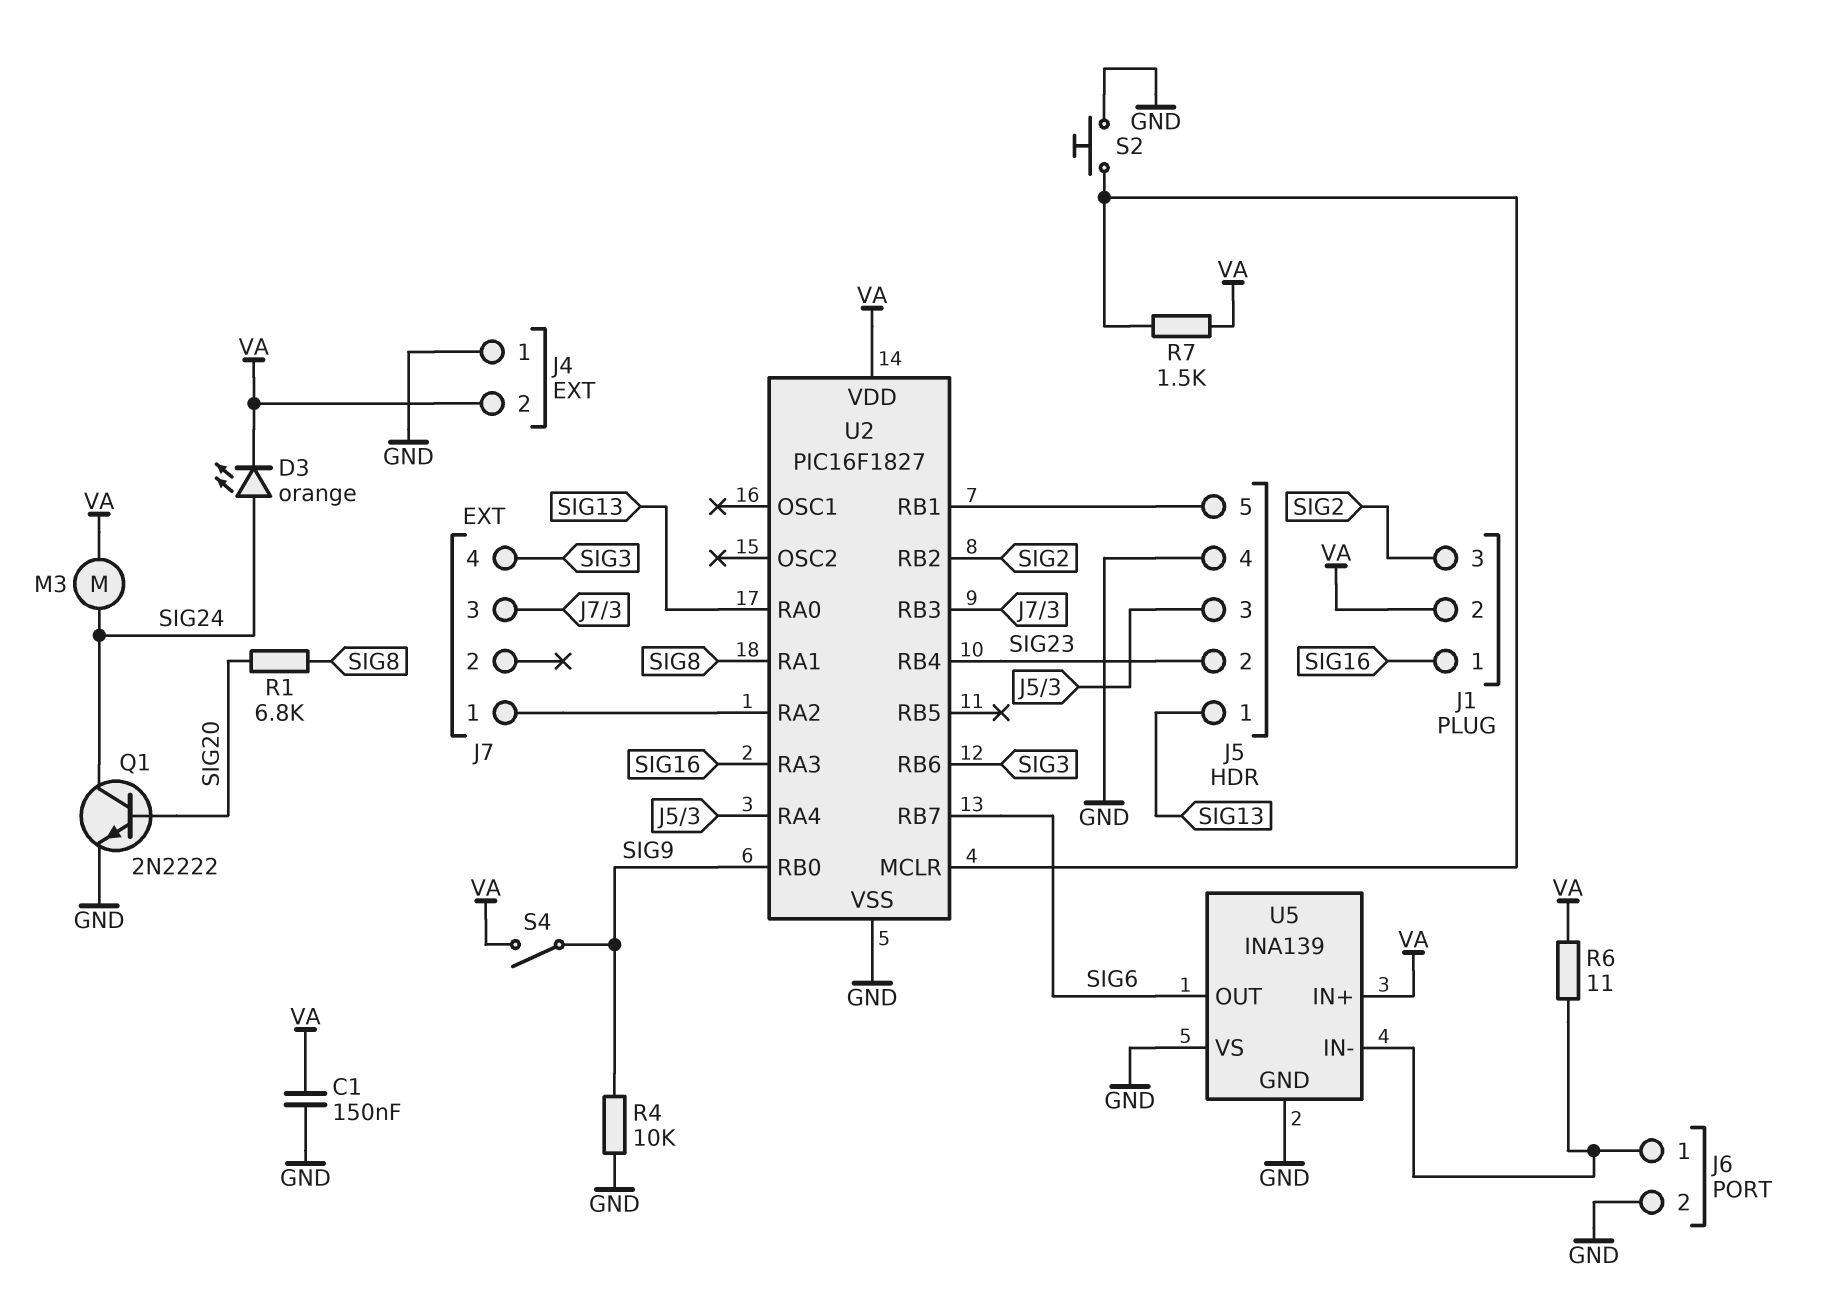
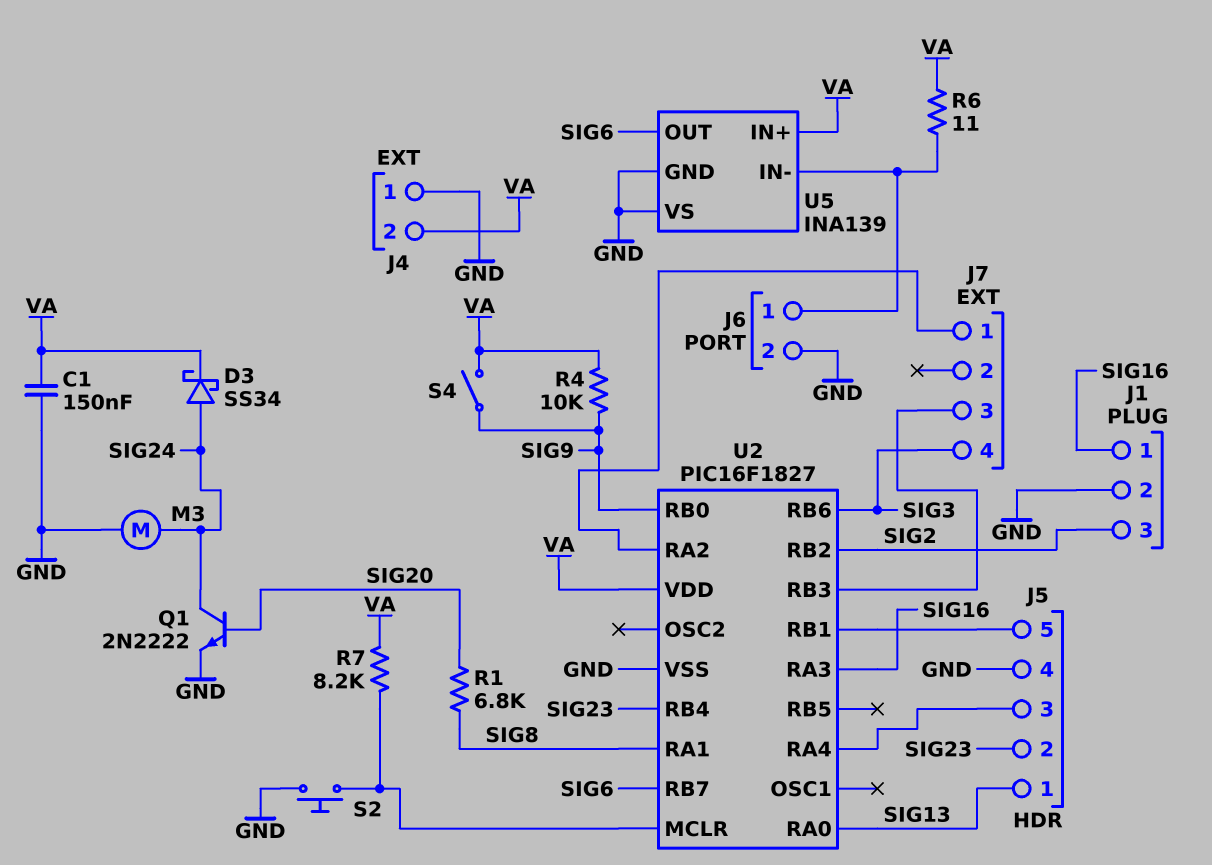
D3: LED orange (A SIG24, K VA) -> schottky SS34 (A SIG24, K VA)
J1 pin 2: VA -> GND
M3: motor (SIG24, VA) -> motor (GND, SIG24)
R4: 10k (GND, SIG9) -> 10k (SIG9, VA)
R7: 1.5k (U2/MCLR, VA) -> 8.2k (U2/MCLR, VA)

